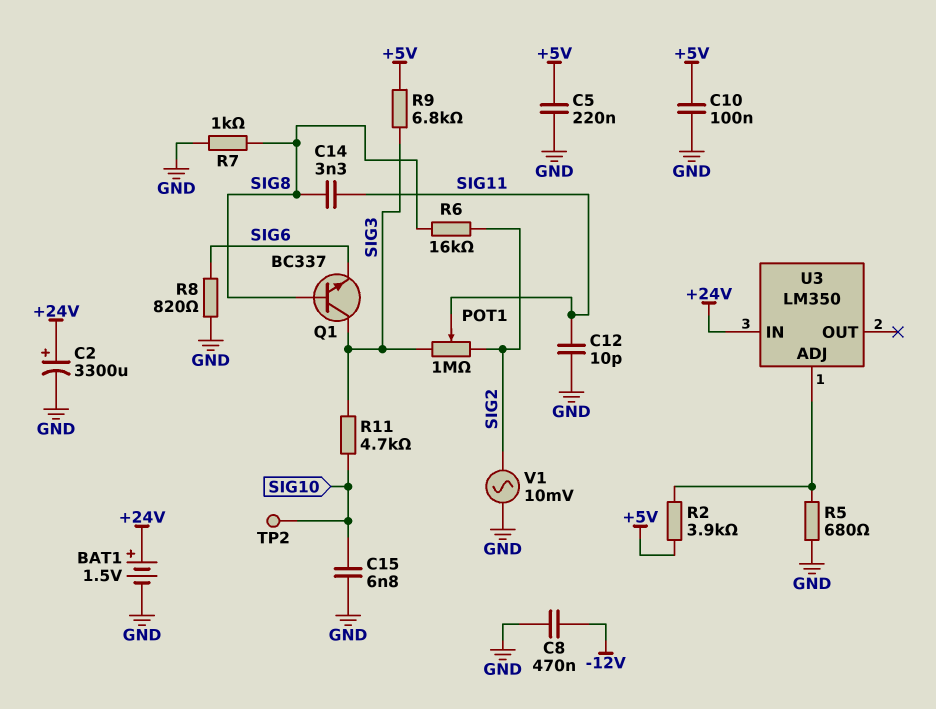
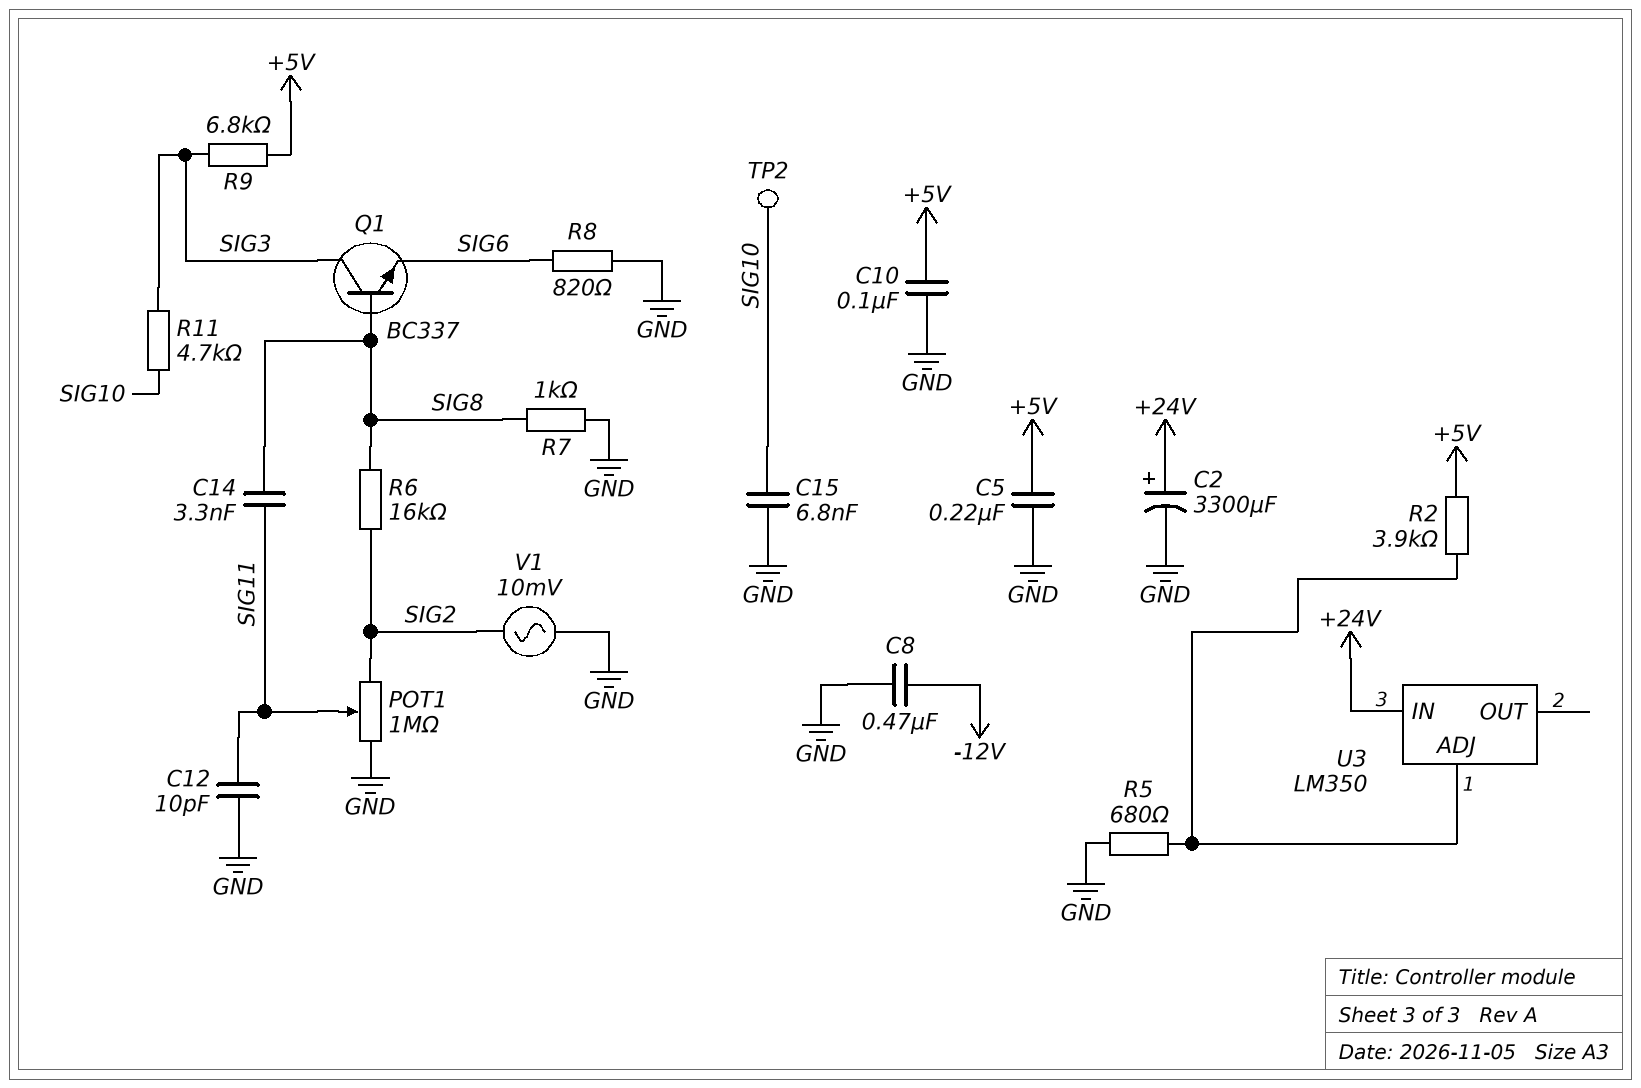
BAT1: 1.5V (plus +24V, minus GND) -> none
POT1: 1M (SIG2, SIG3, wiper SIG11) -> 1M (GND, SIG2, wiper SIG11)

